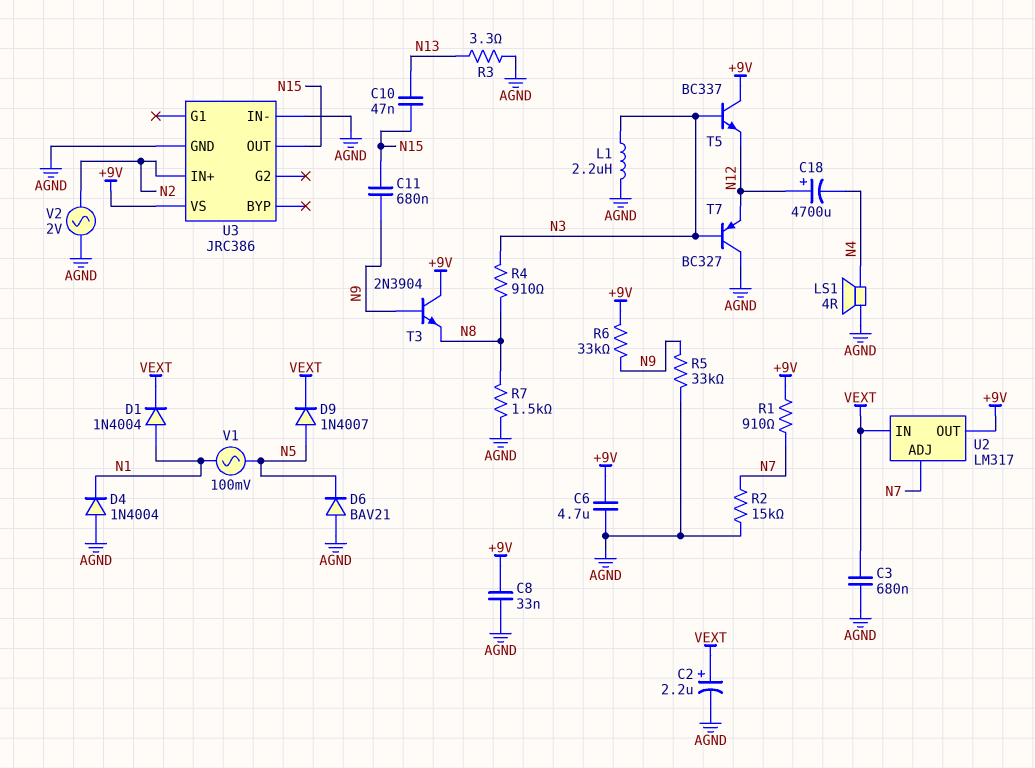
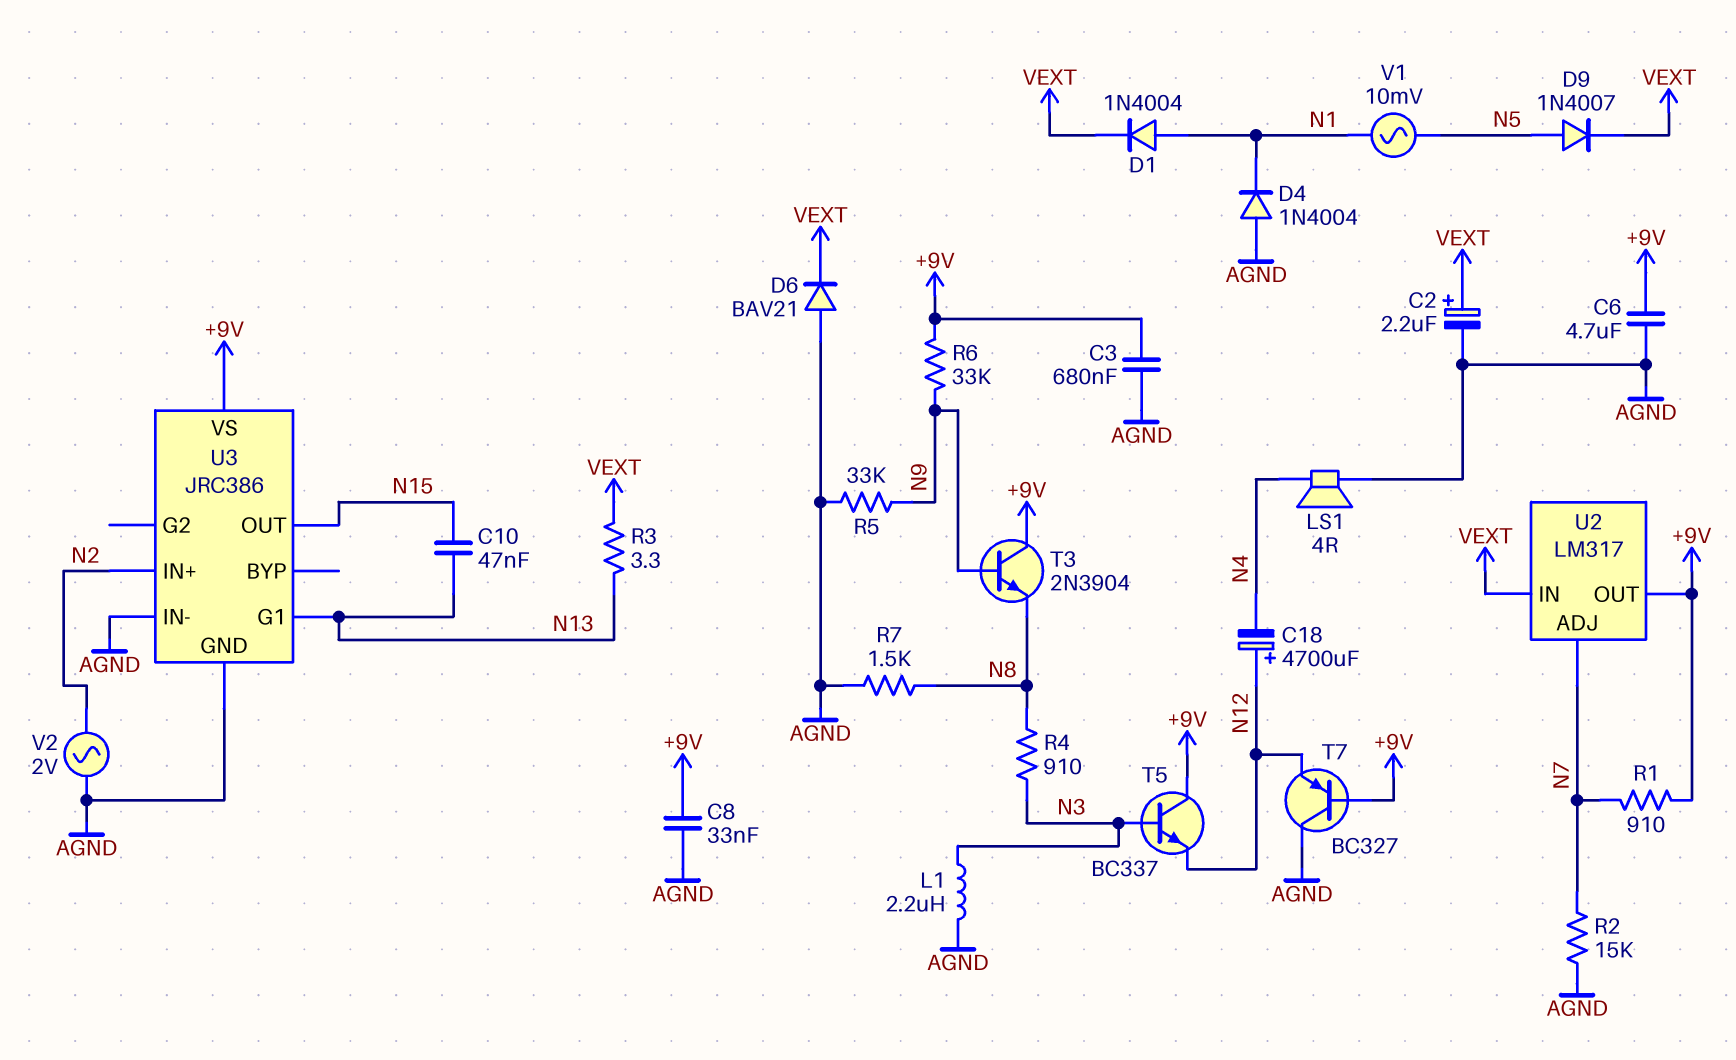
C3: 680nF (AGND, VEXT) -> 680nF (+9V, AGND)
C11: 680nF (N9, N15) -> none
D6: diode BAV21 (A AGND, K N5) -> diode BAV21 (A AGND, K VEXT)
R3: 3.3 (AGND, N13) -> 3.3 (N13, VEXT)
T7: PNP BC327 (B N3, C AGND, E N12) -> PNP BC327 (B +9V, C AGND, E N12)
U3 pin G1: none -> N13
V1: AC 100mV (N1, N5) -> AC 10mV (N1, N5)

